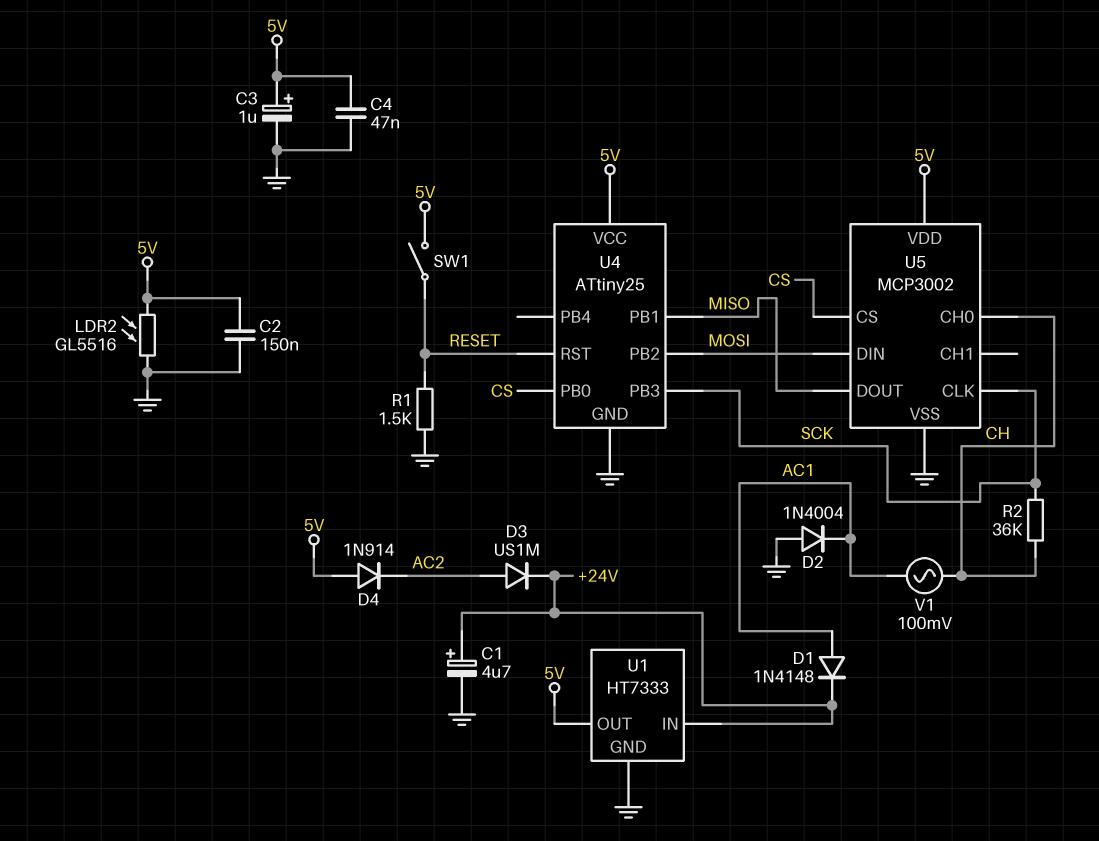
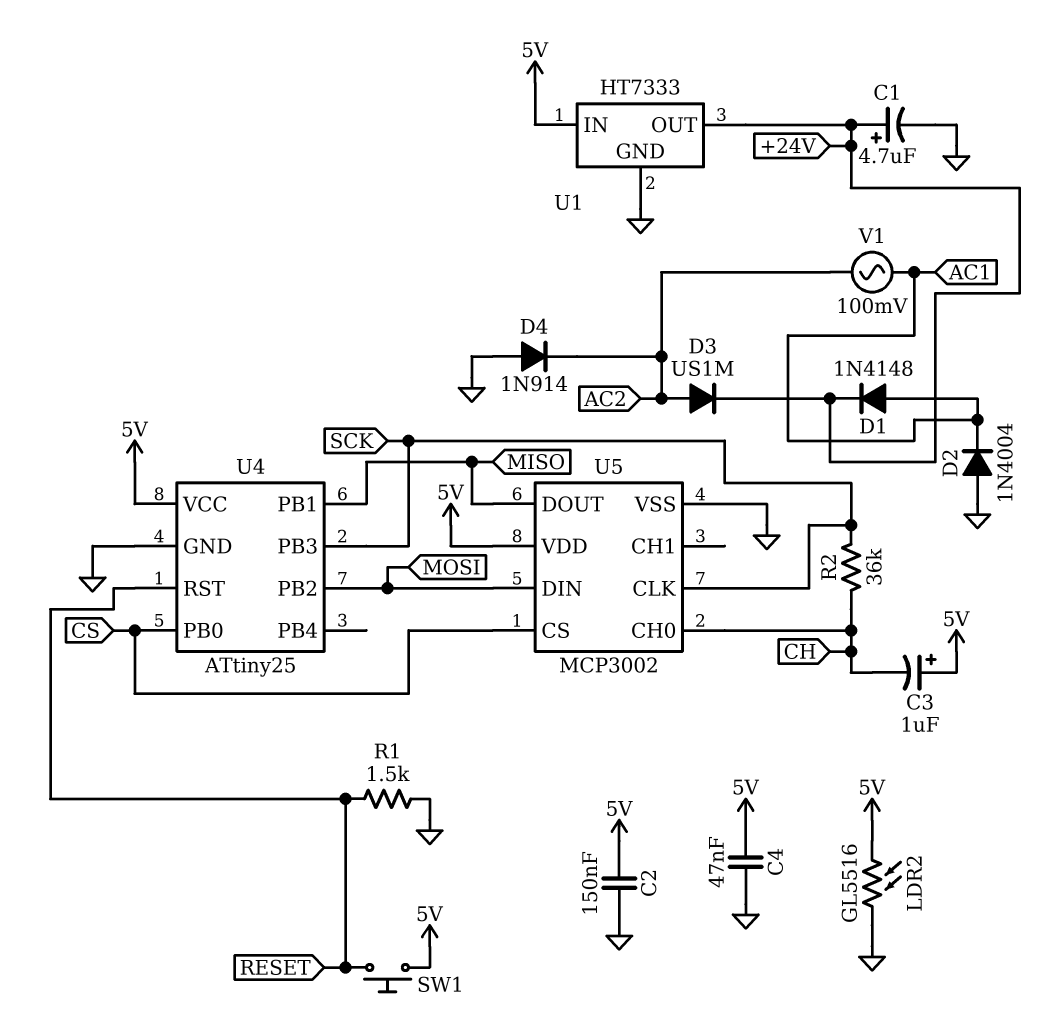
C3: 1uF (plus 5V, minus GND) -> 1uF (plus 5V, minus CH)
D4: diode 1N914 (A 5V, K AC2) -> diode 1N914 (A GND, K AC2)
SW1: switch (5V, RESET) -> button (5V, RESET)
U1 pin IN: +24V -> 5V
U1 pin OUT: 5V -> +24V
V1: AC 100mV (AC1, CH) -> AC 100mV (AC1, AC2)

